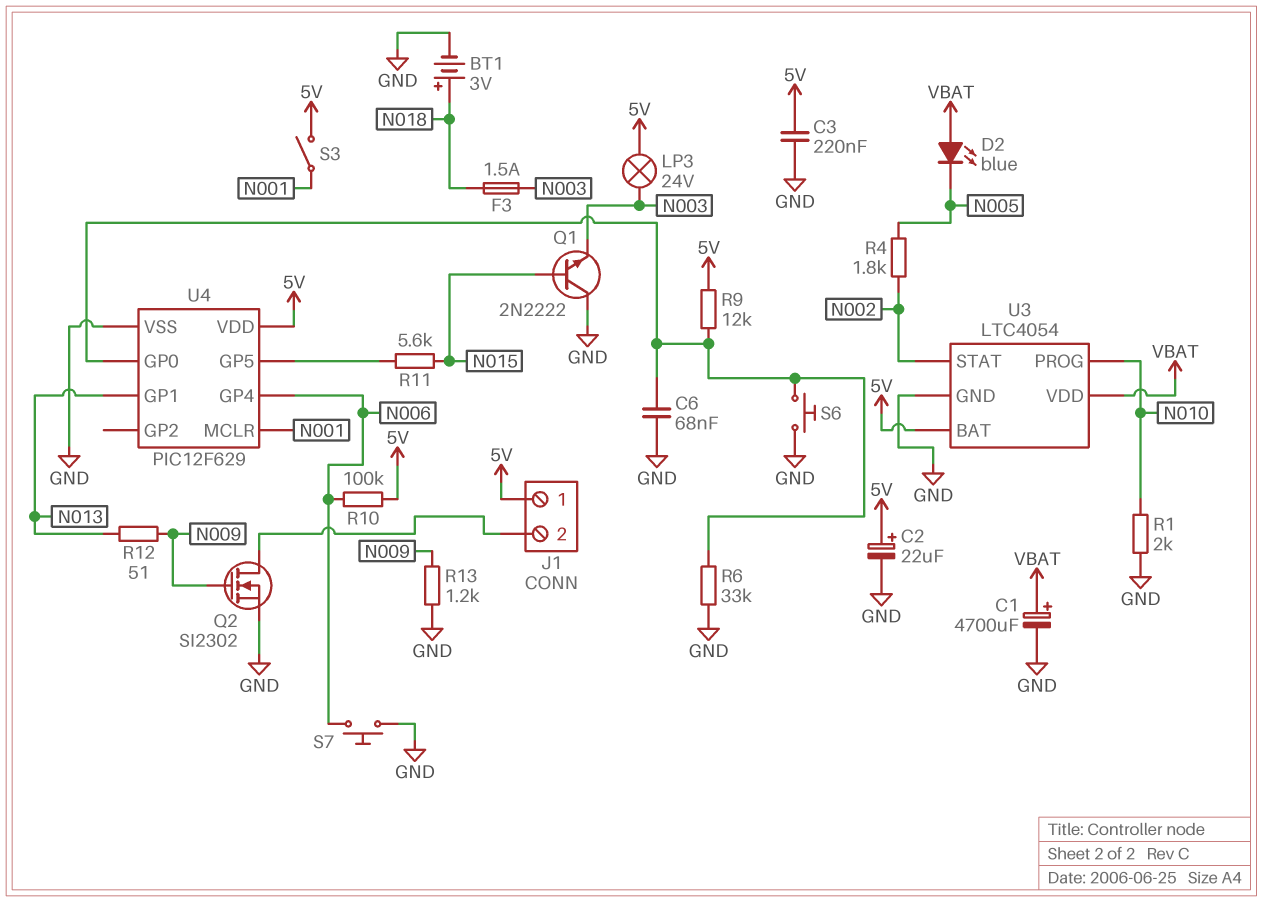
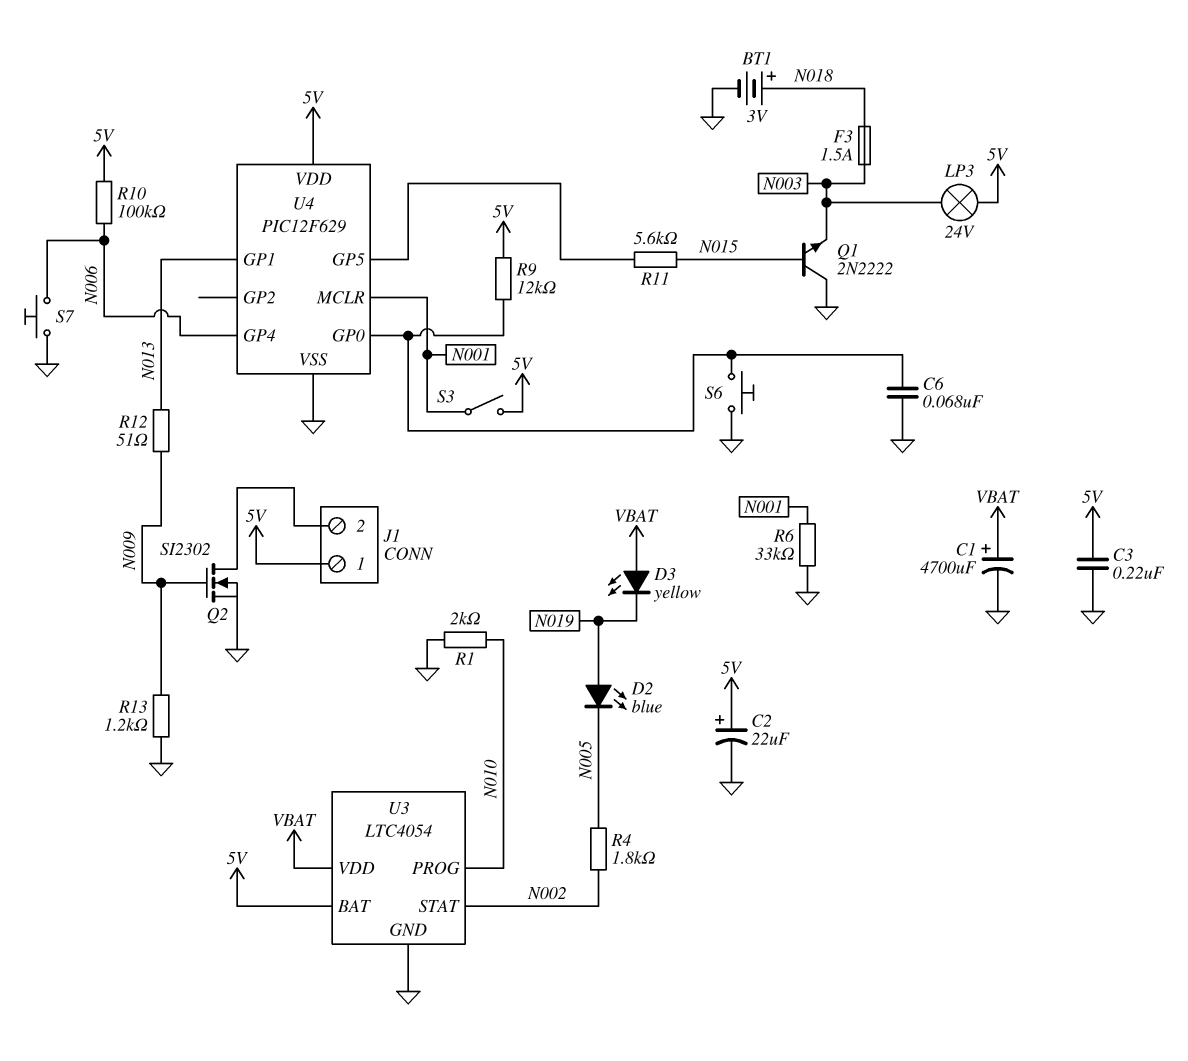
D2: LED blue (A VBAT, K N005) -> LED blue (A N019, K N005)
D3: none -> LED yellow (A VBAT, K N019)
R6: 33k (GND, U4/GP0) -> 33k (GND, N001)

